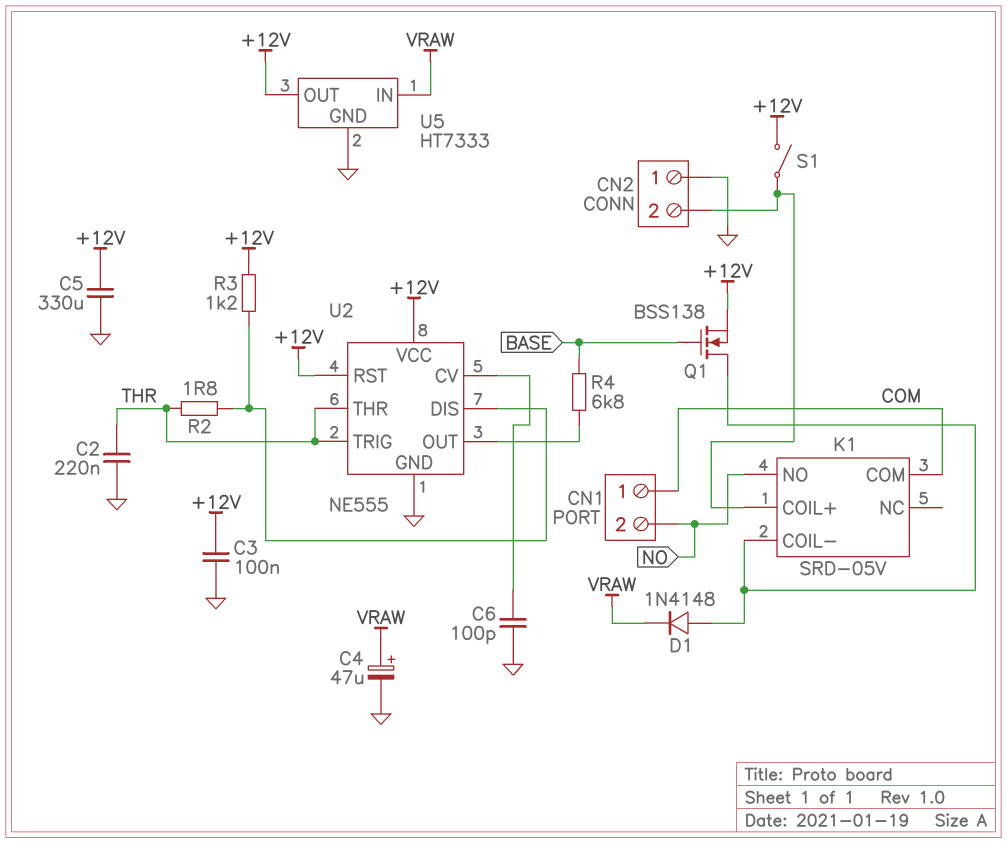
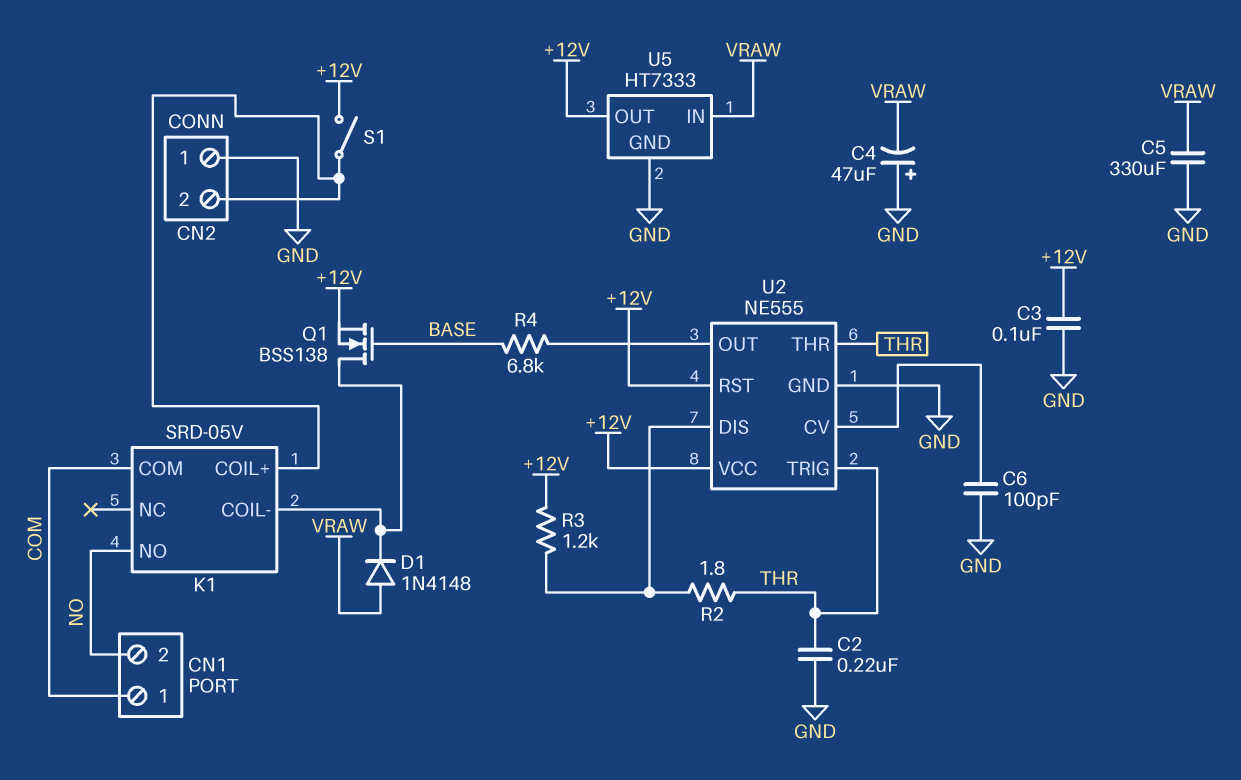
C4: 47uF (plus VRAW, minus GND) -> 47uF (plus GND, minus VRAW)
C5: 330uF (+12V, GND) -> 330uF (GND, VRAW)
D1: diode 1N4148 (A K1/COIL-, K VRAW) -> diode 1N4148 (A VRAW, K K1/COIL-)

